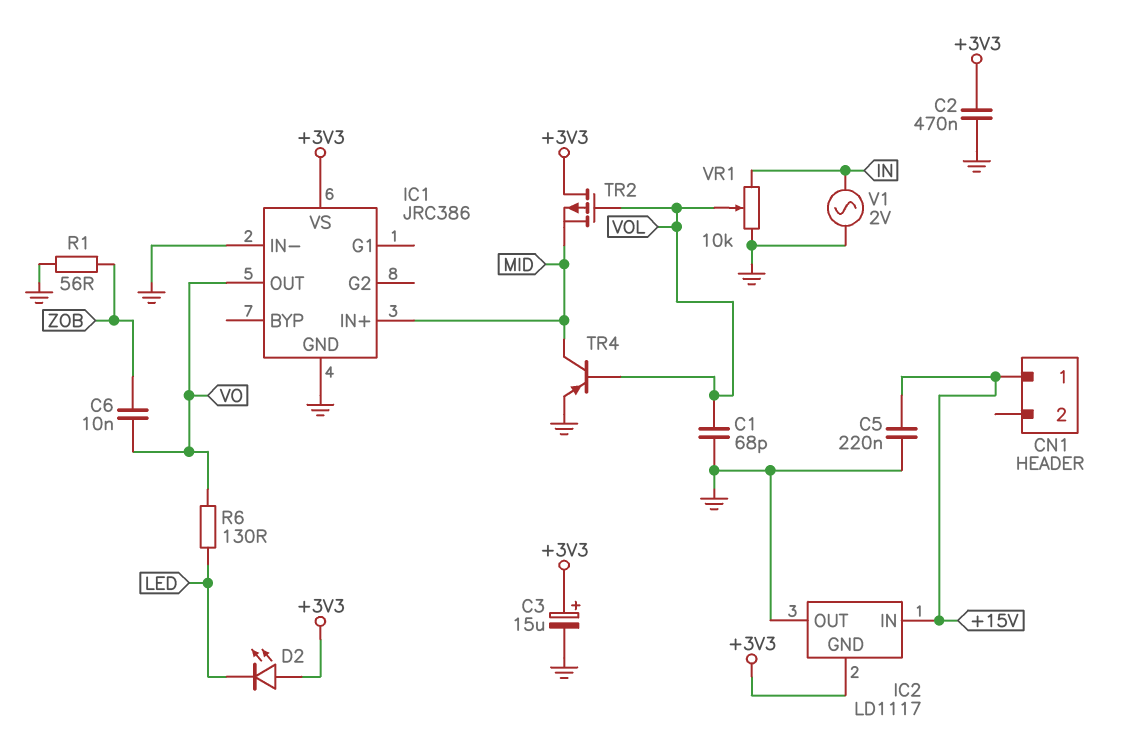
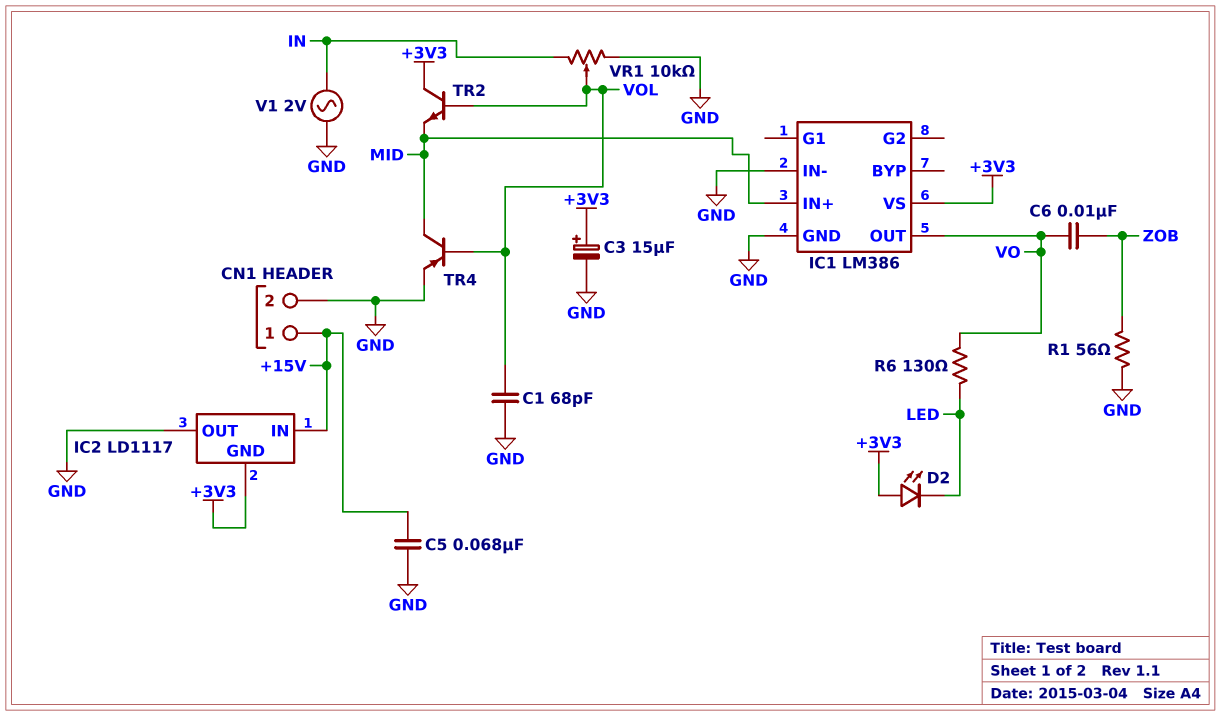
C2: 470nF (+3V3, GND) -> none
C5: 220nF (+15V, GND) -> 68nF (+15V, GND)
CN1 pin 2: none -> GND
IC1: JRC386 -> LM386
TR2: PMOS (G VOL, D +3V3, S MID) -> NPN (B VOL, C +3V3, E MID)

